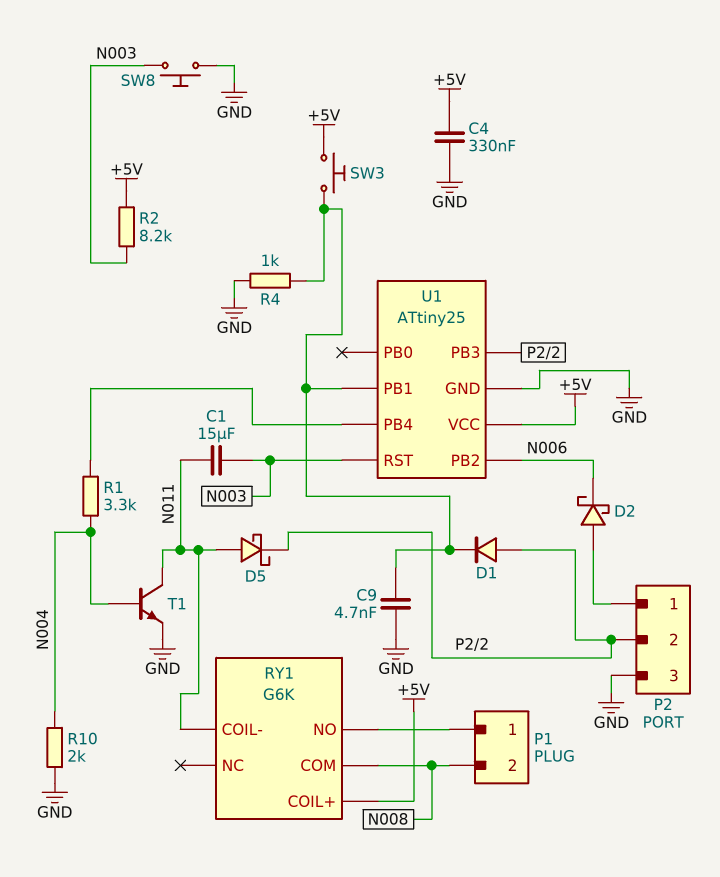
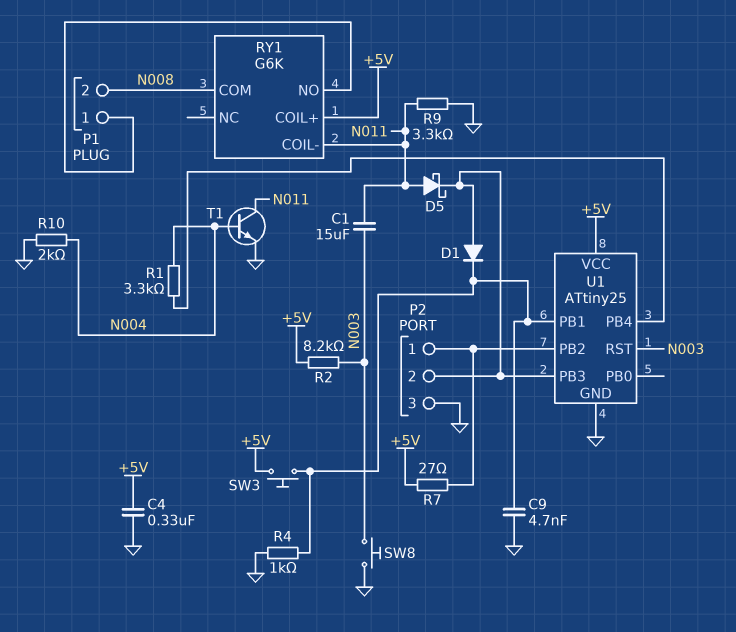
D2: schottky (A P2/1, K N006) -> none
R7: none -> 27 (+5V, P2/1)
R9: none -> 3.3k (GND, N011)
U1 pin PB2: N006 -> P2/1

